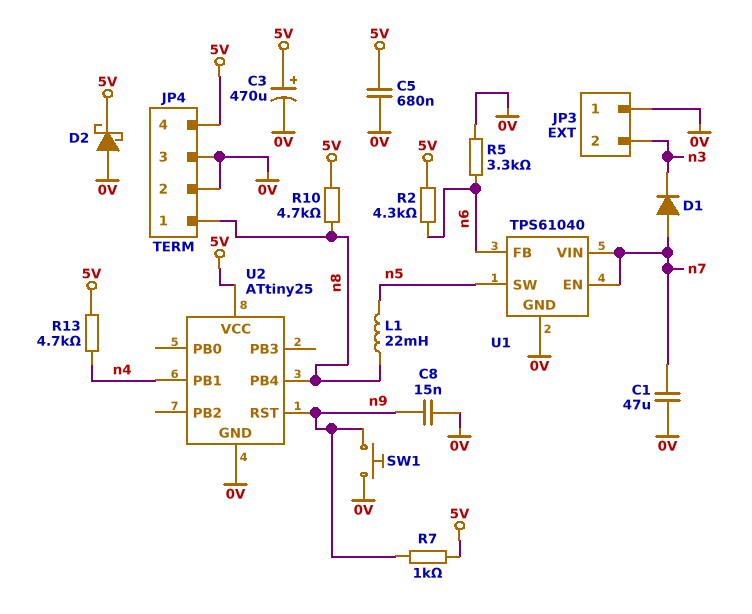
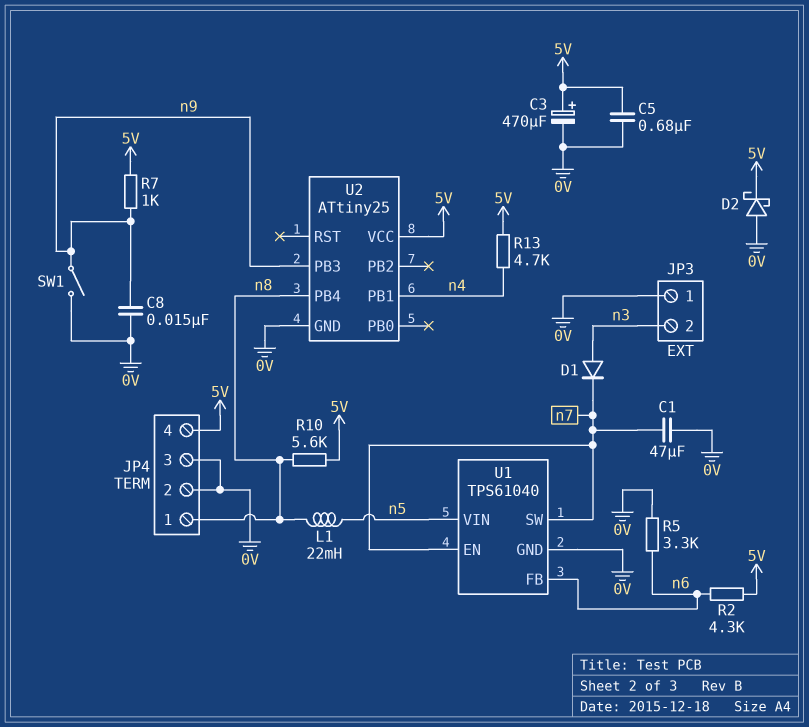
D1: diode (A n7, K n3) -> diode (A n3, K n7)
R10: 4.7k (5V, n8) -> 5.6k (5V, n8)
SW1: button (0V, n9) -> switch (0V, n9)
U1 pin SW: n5 -> n7
U1 pin VIN: n7 -> n5
U2 pin PB3: none -> n9
U2 pin RST: n9 -> none

